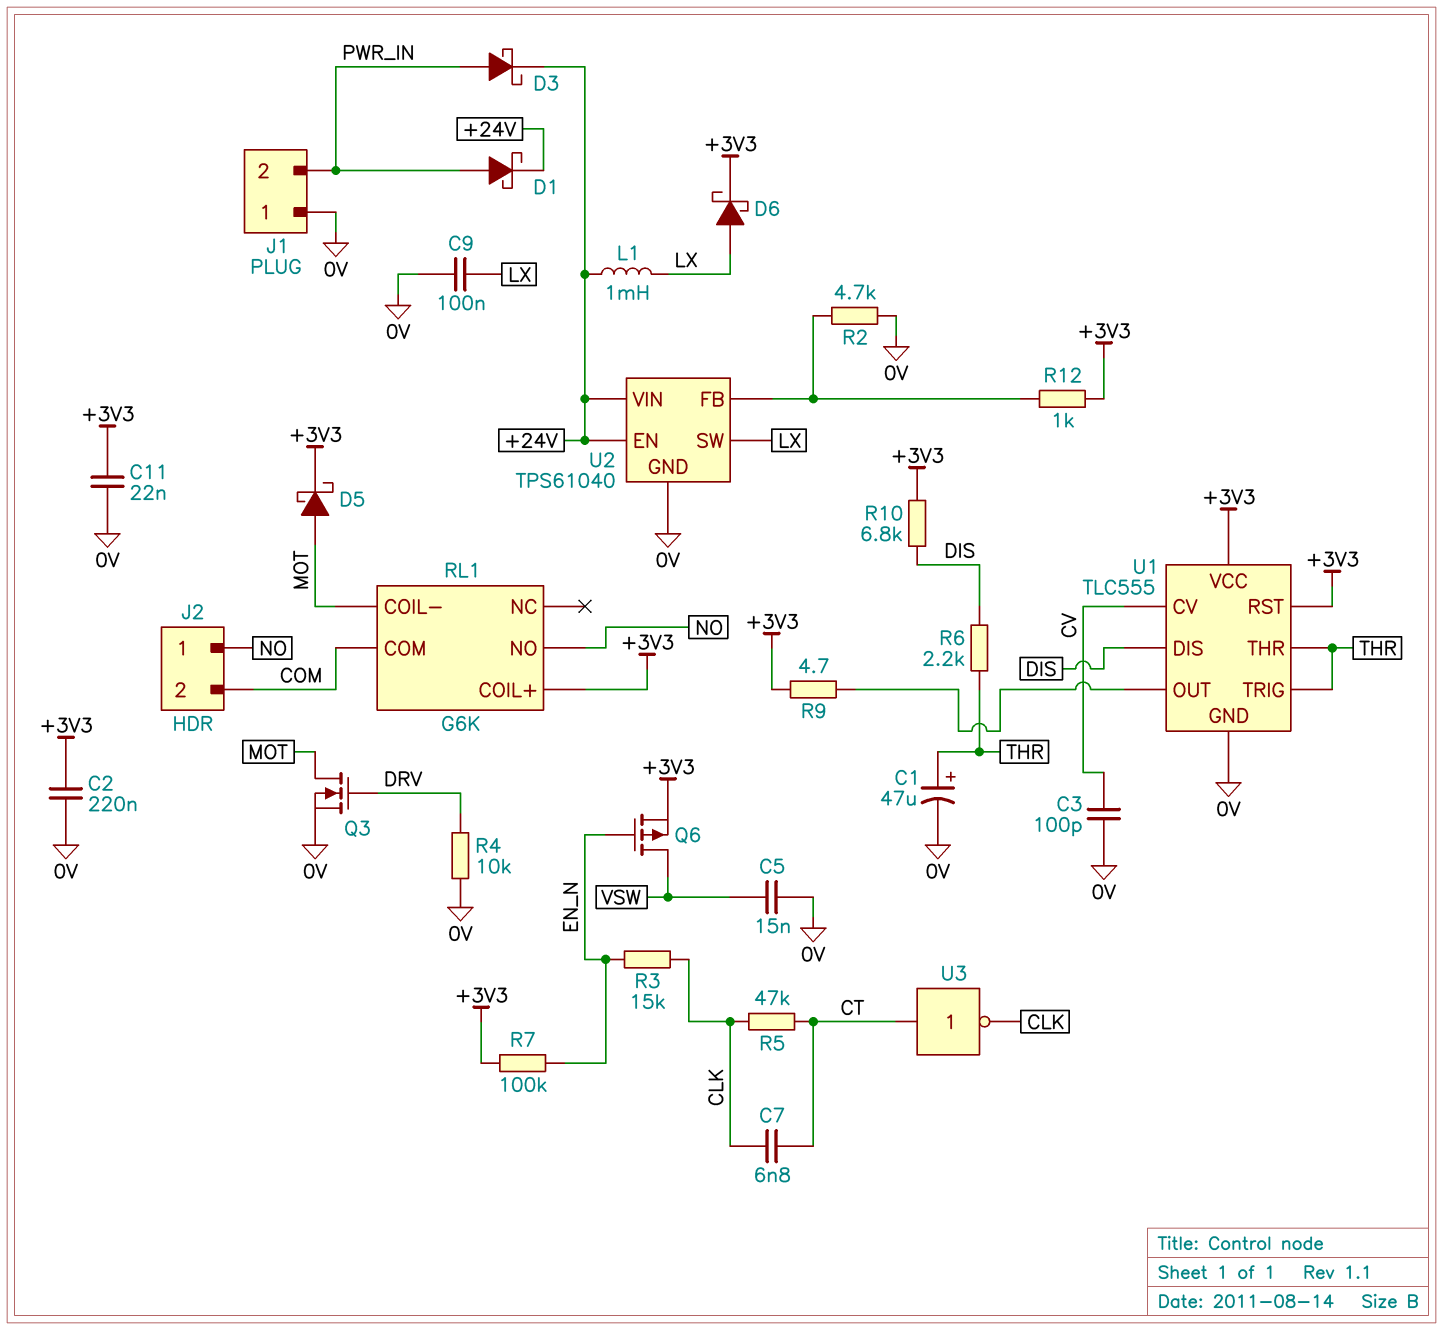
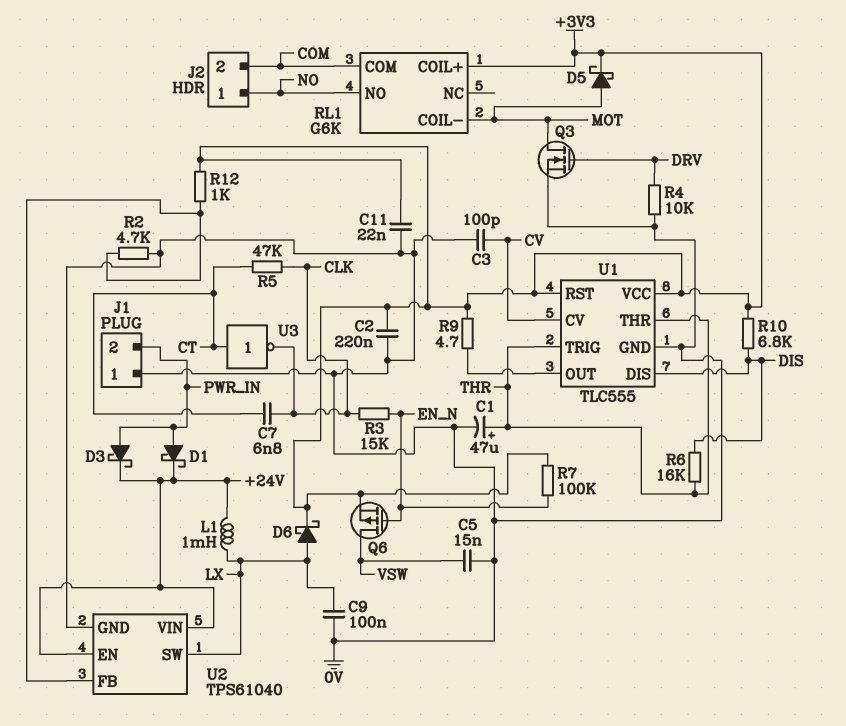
R6: 2.2k (DIS, THR) -> 16k (DIS, THR)

